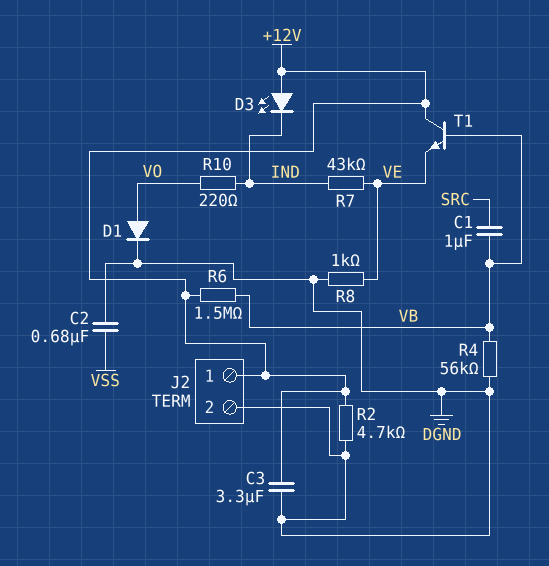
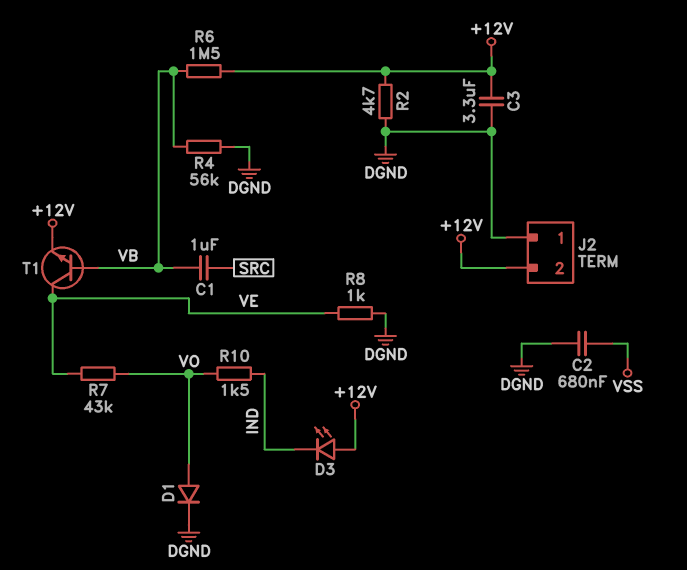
J2 pin 1: +12V -> DGND
J2 pin 2: DGND -> +12V
R7: 43k (IND, VE) -> 43k (VE, VO)
R10: 220 (IND, VO) -> 1.5k (IND, VO)
T1: NPN (B VB, C +12V, E VE) -> NPN (B VB, C VE, E +12V)

